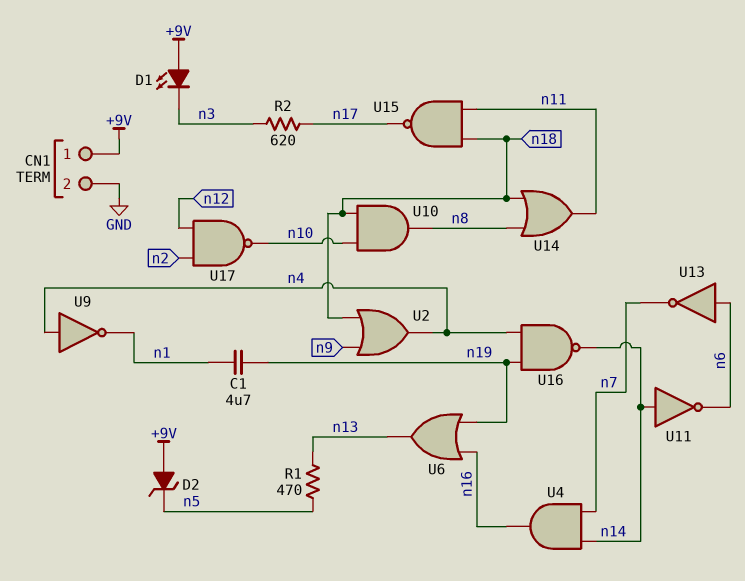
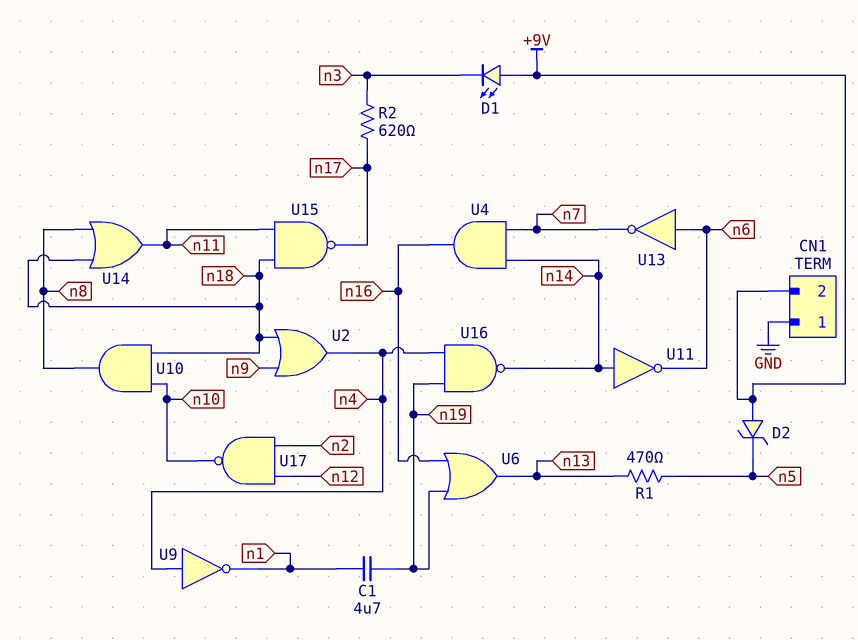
CN1 pin 1: +9V -> GND
CN1 pin 2: GND -> +9V

